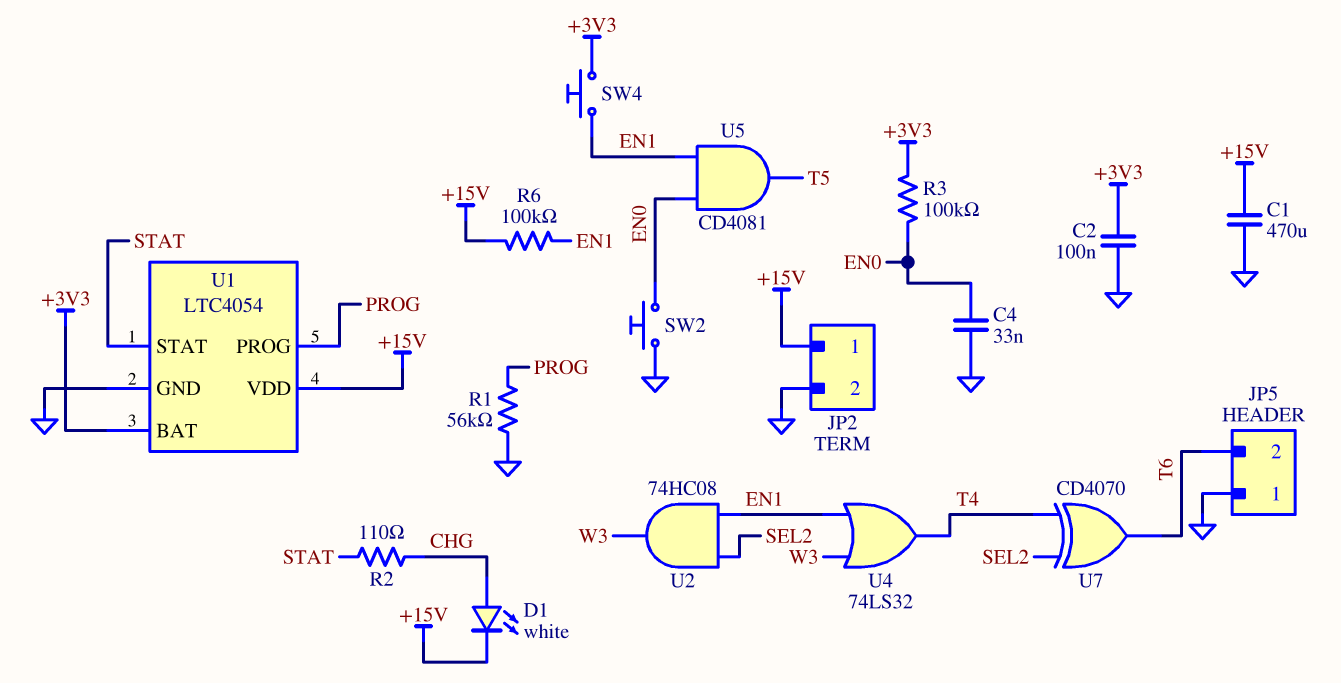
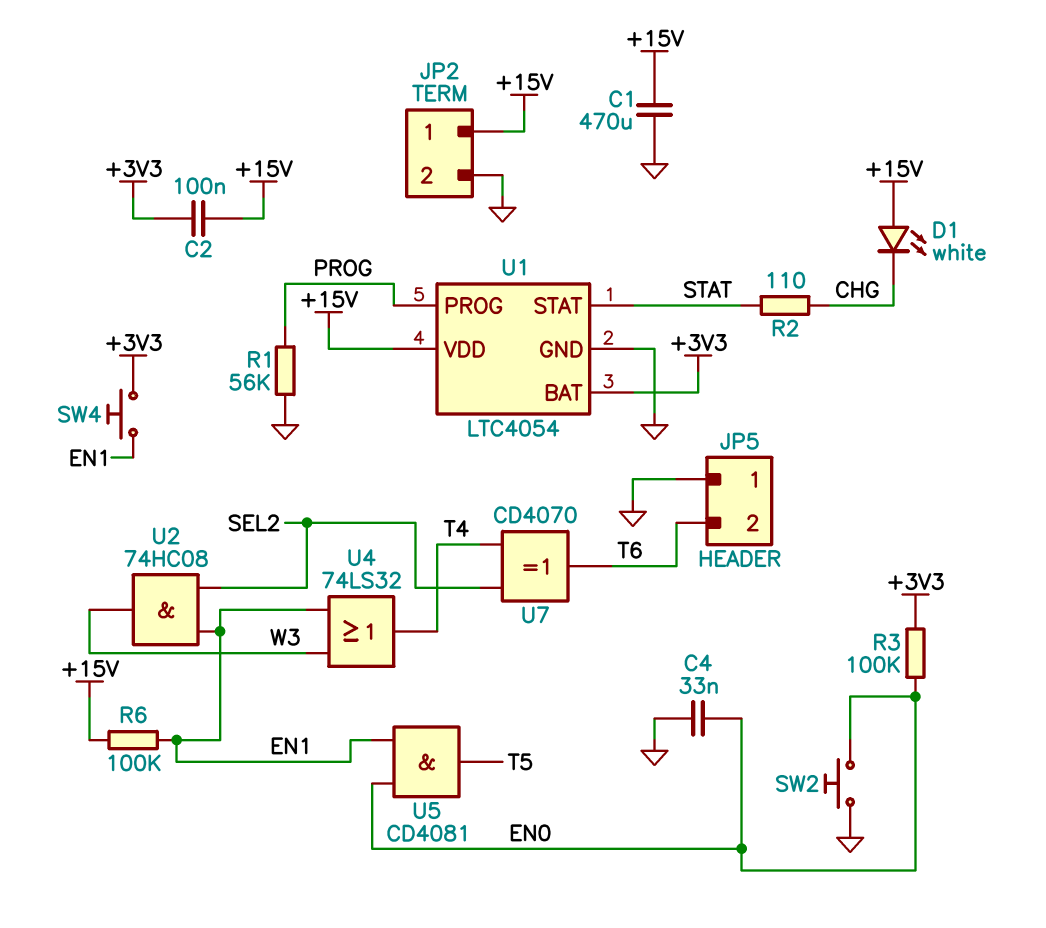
C2: 100nF (+3V3, GND) -> 100nF (+3V3, +15V)
D1: LED white (A CHG, K +15V) -> LED white (A +15V, K CHG)

